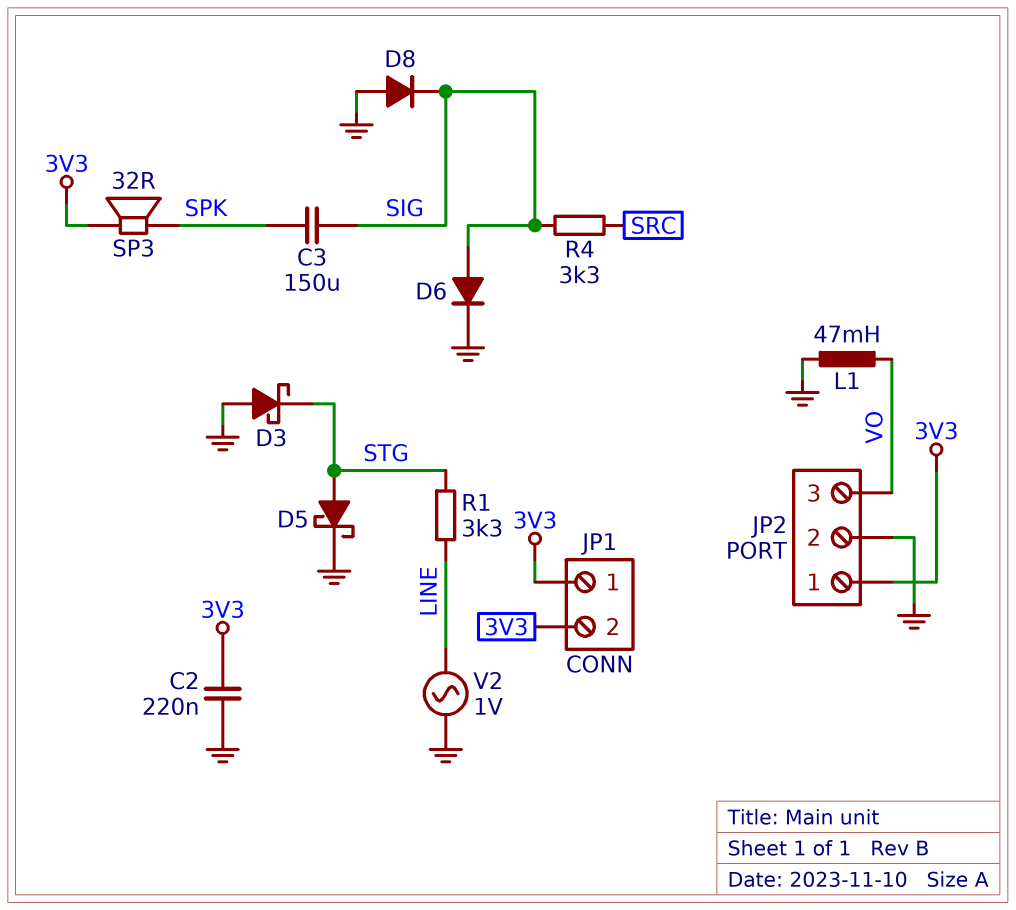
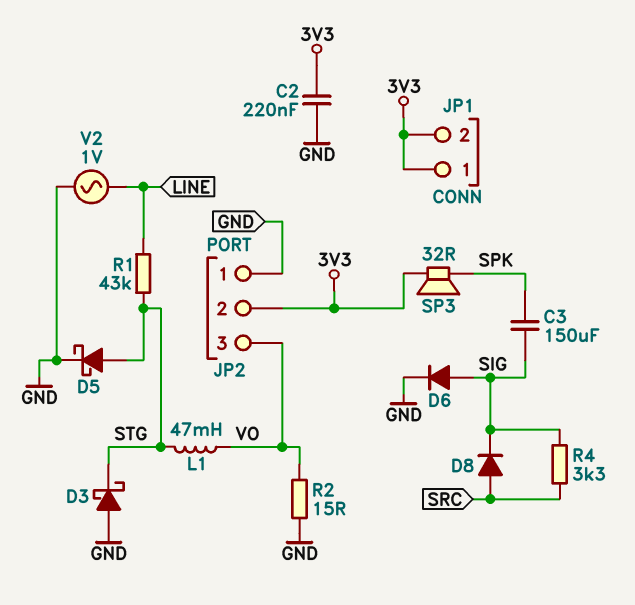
D8: diode (A GND, K SIG) -> diode (A SRC, K SIG)
JP2 pin 1: 3V3 -> GND
JP2 pin 2: GND -> 3V3
L1: 47mH (GND, VO) -> 47mH (STG, VO)
R1: 3.3k (LINE, STG) -> 43k (LINE, STG)
R2: none -> 15 (GND, VO)

